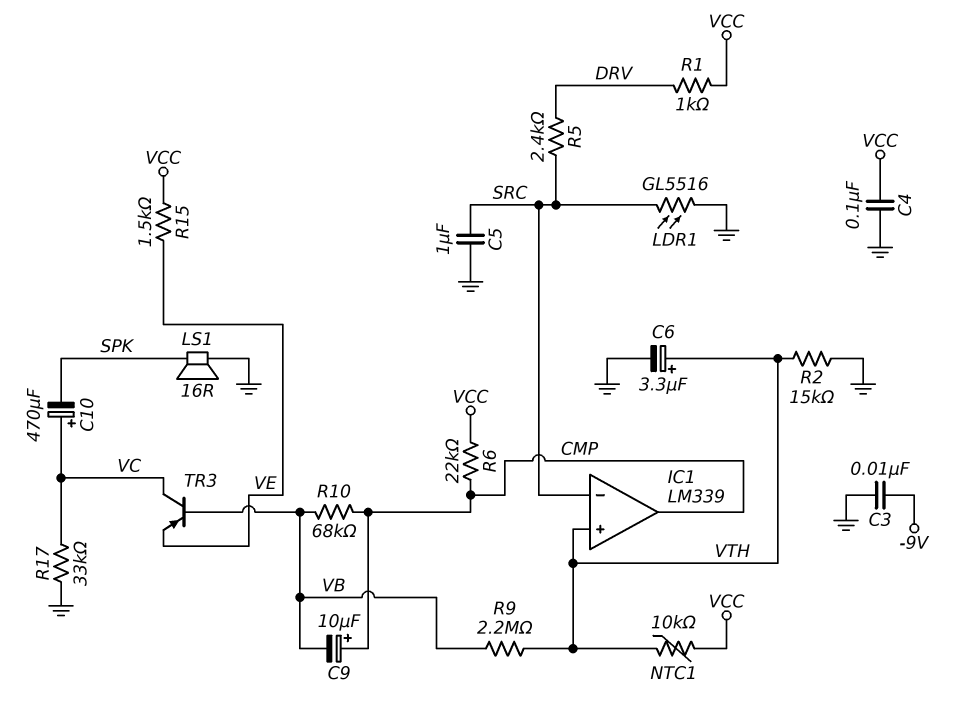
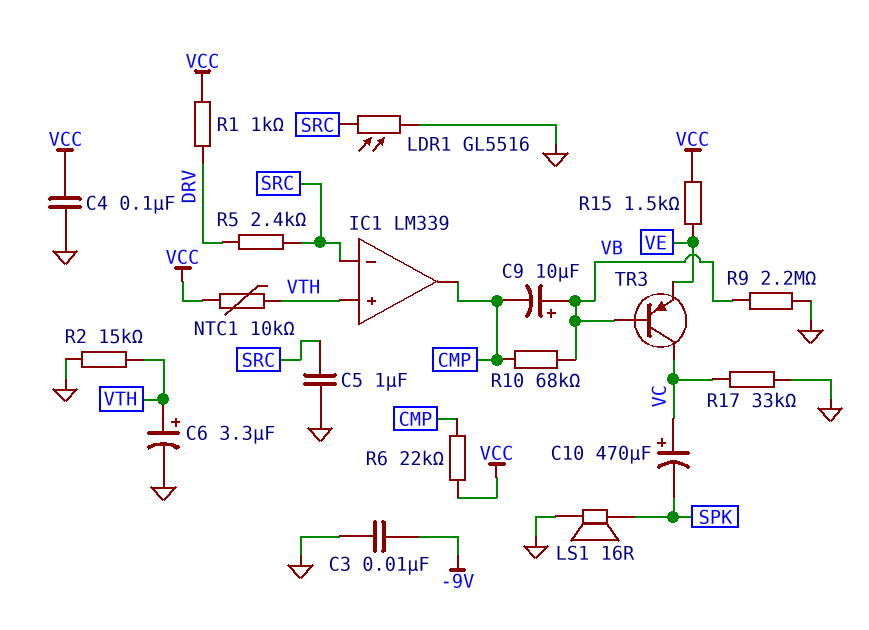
C9: 10uF (plus CMP, minus VB) -> 10uF (plus VB, minus CMP)
R9: 2.2M (VB, VTH) -> 2.2M (GND, VB)

